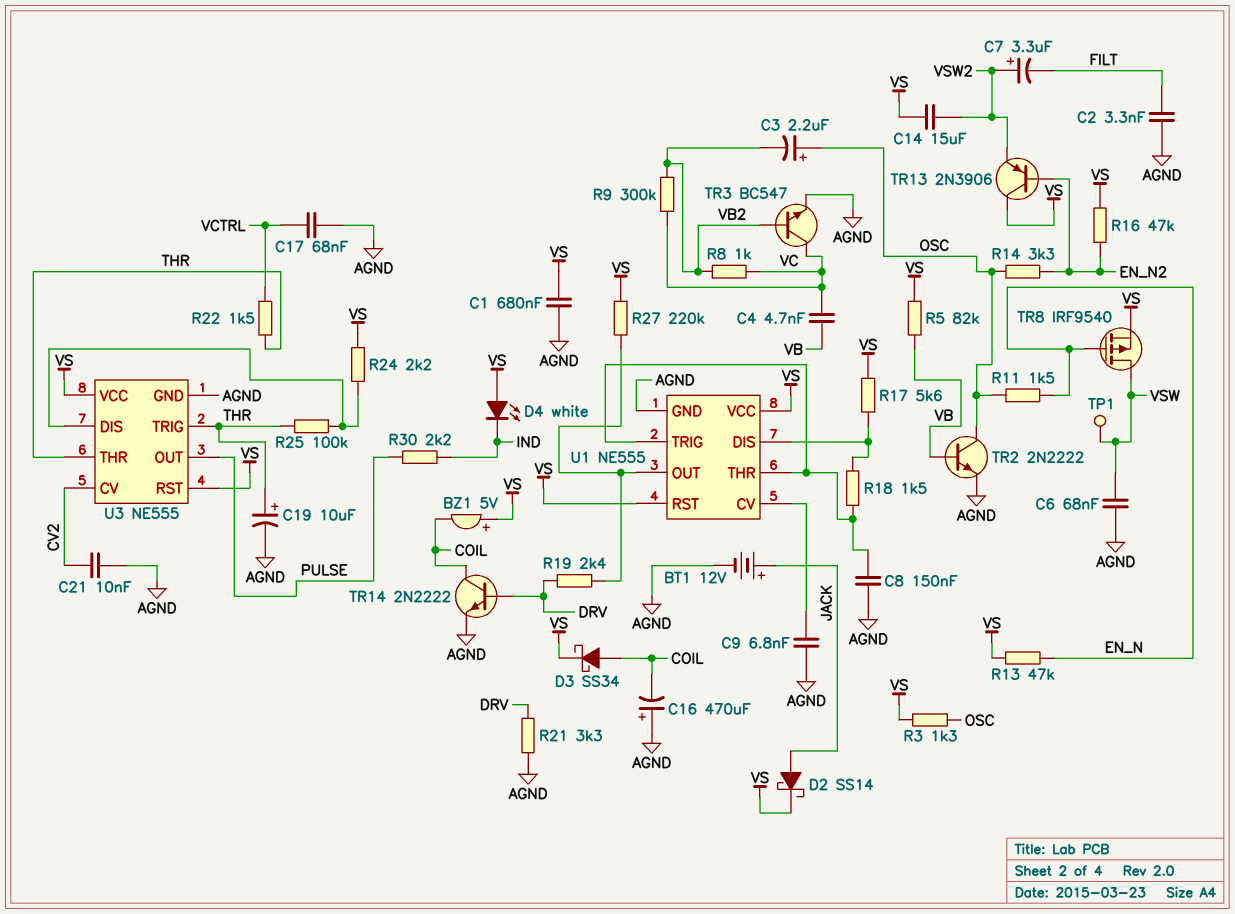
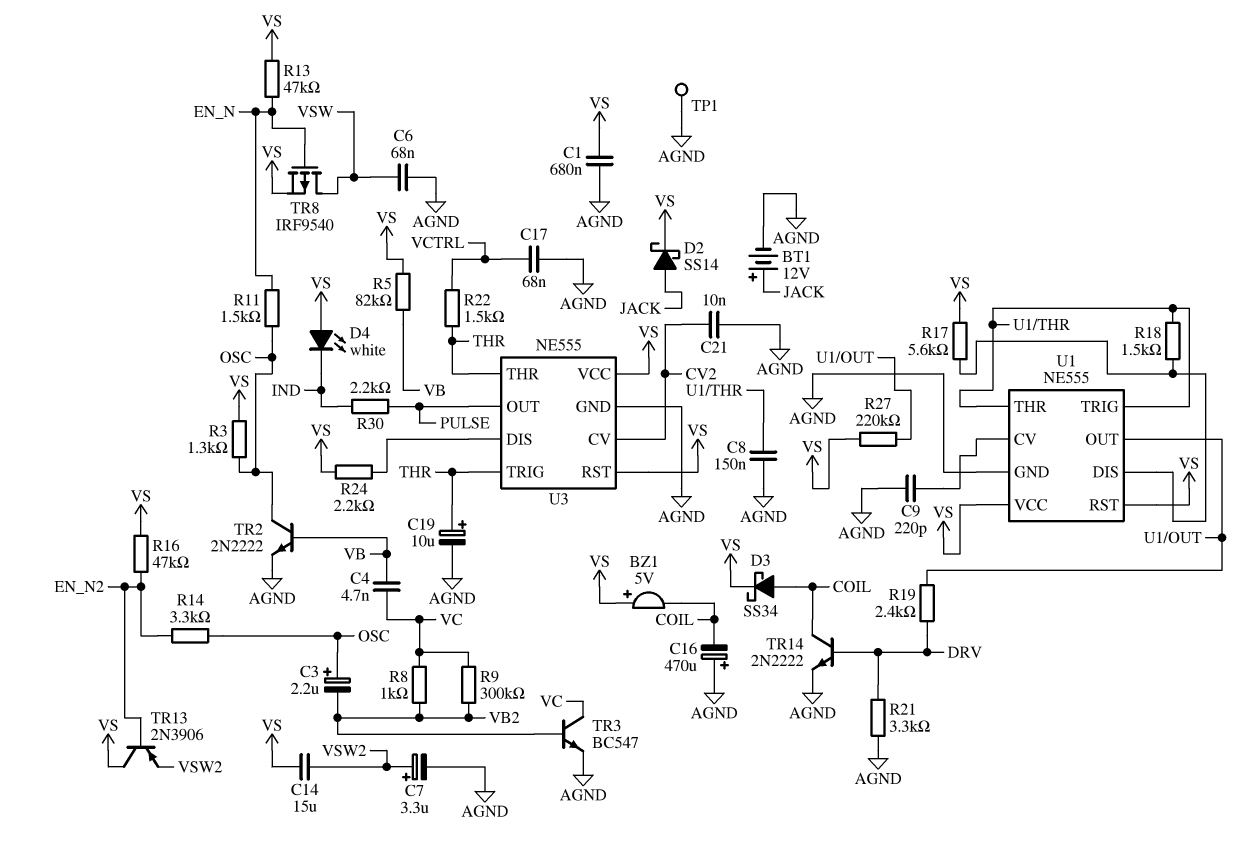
C2: 3.3nF (AGND, FILT) -> none
C7: 3.3uF (plus VSW2, minus FILT) -> 3.3uF (plus VSW2, minus AGND)
C9: 6.8nF (AGND, U1/CV) -> 220pF (AGND, U1/CV)
R25: 100k (THR, U3/DIS) -> none
TP1: test point (VSW) -> test point (AGND)

